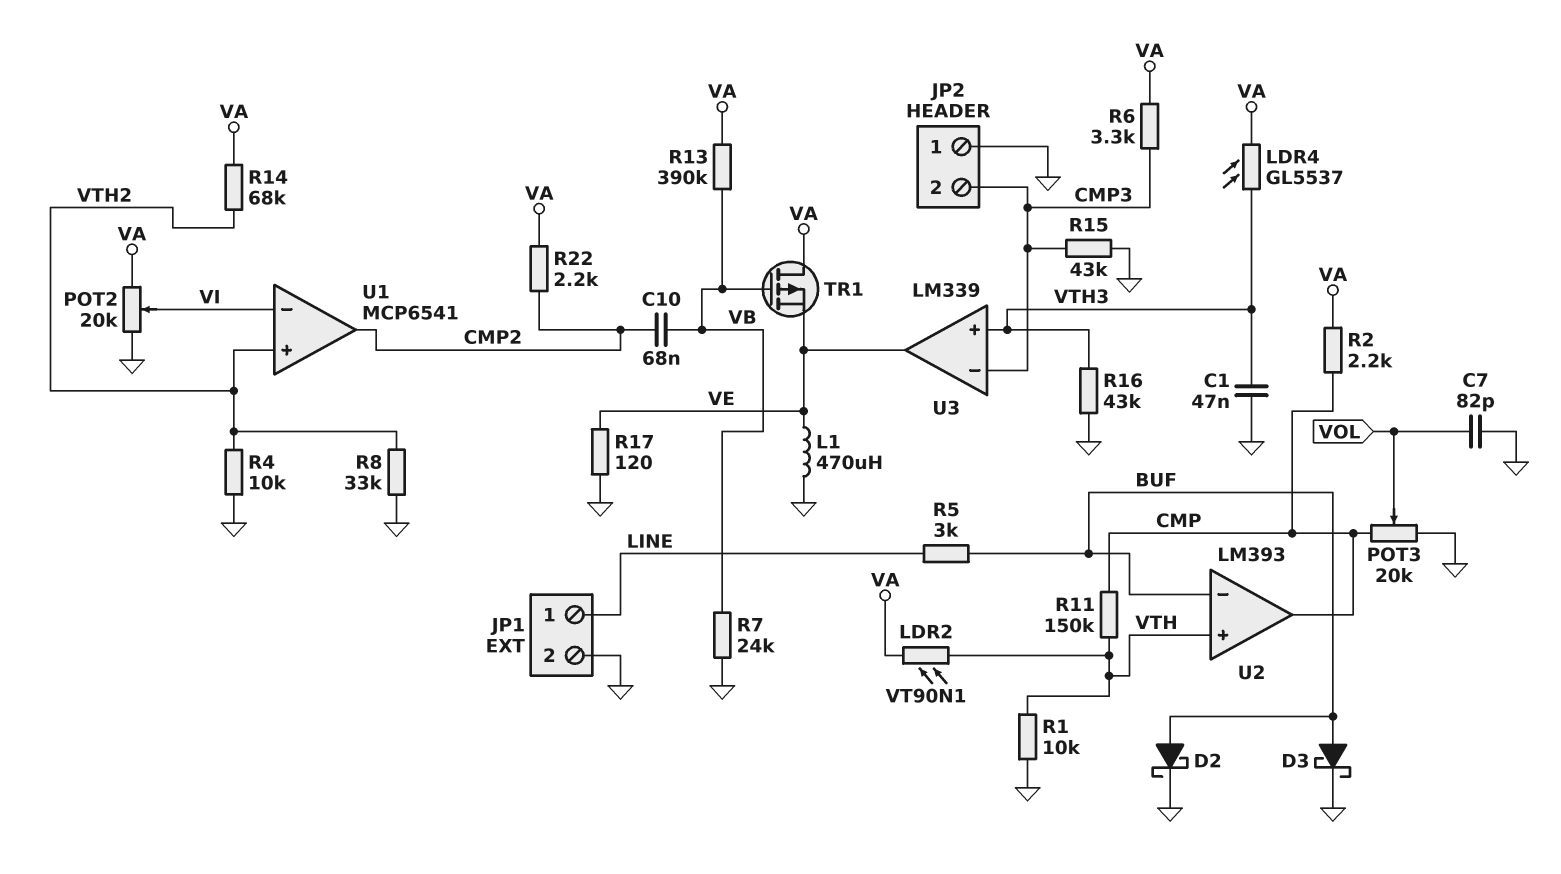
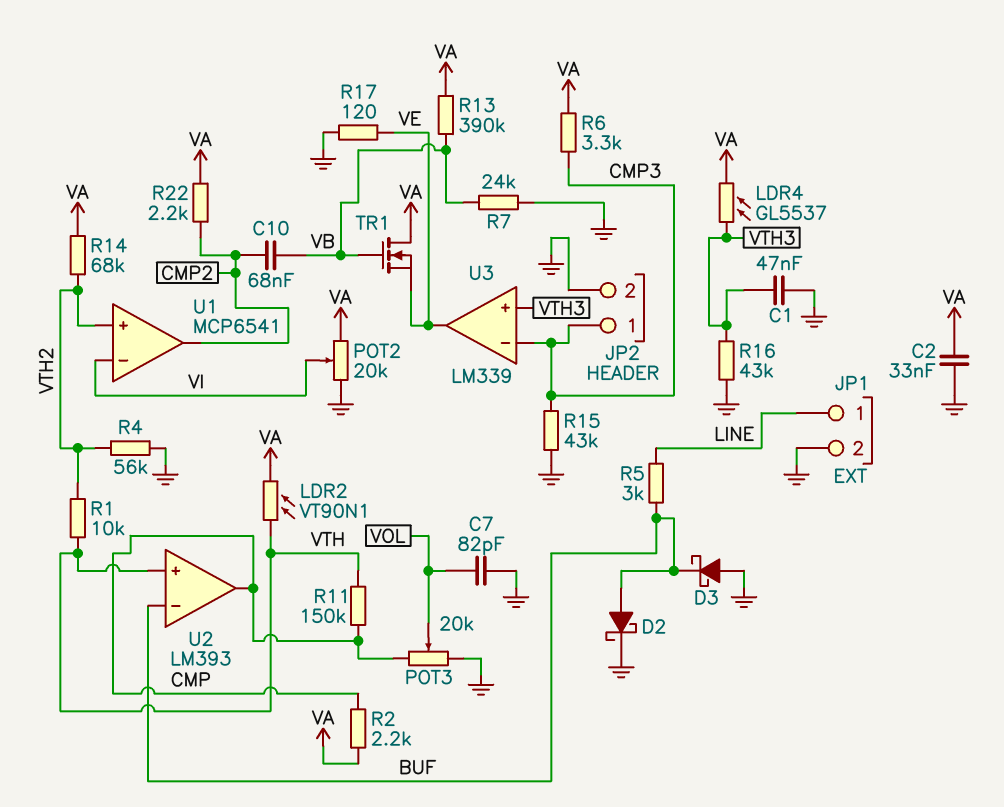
C2: none -> 33nF (GND, VA)
D3: schottky (A BUF, K GND) -> schottky (A GND, K BUF)
JP2 pin 1: GND -> CMP3
JP2 pin 2: CMP3 -> GND
L1: 470uH (GND, VE) -> none
R1: 10k (GND, VTH) -> 10k (VTH, VTH2)
R4: 10k (GND, VTH2) -> 56k (GND, VTH2)
R8: 33k (GND, VTH2) -> none
TR1: PMOS (G VB, D VA, S VE) -> NMOS (G VB, D VA, S VE)

